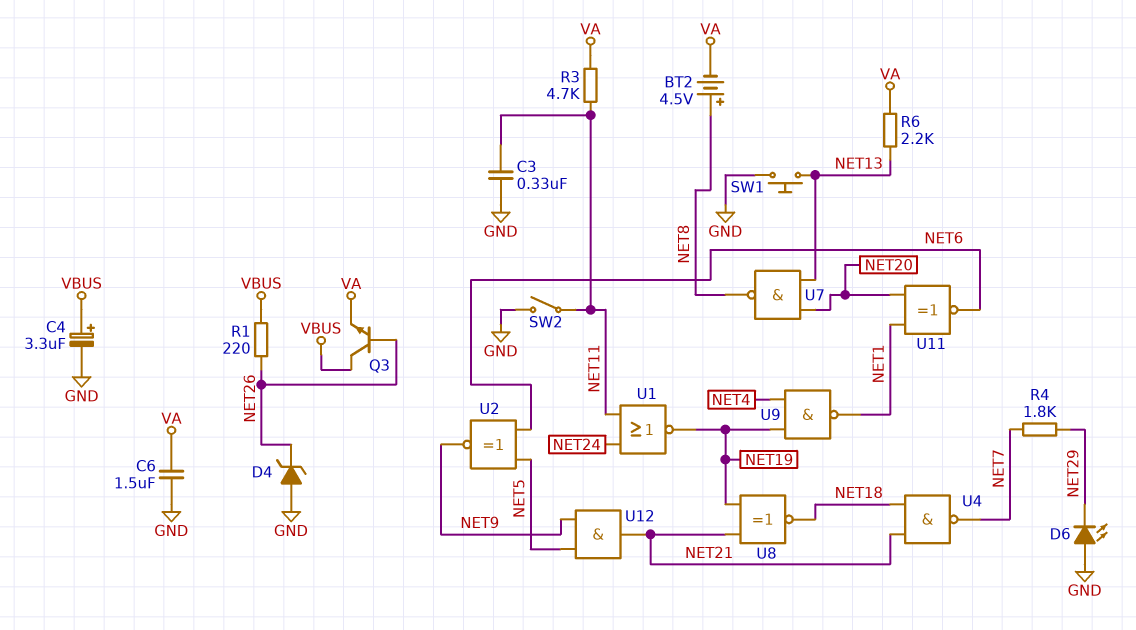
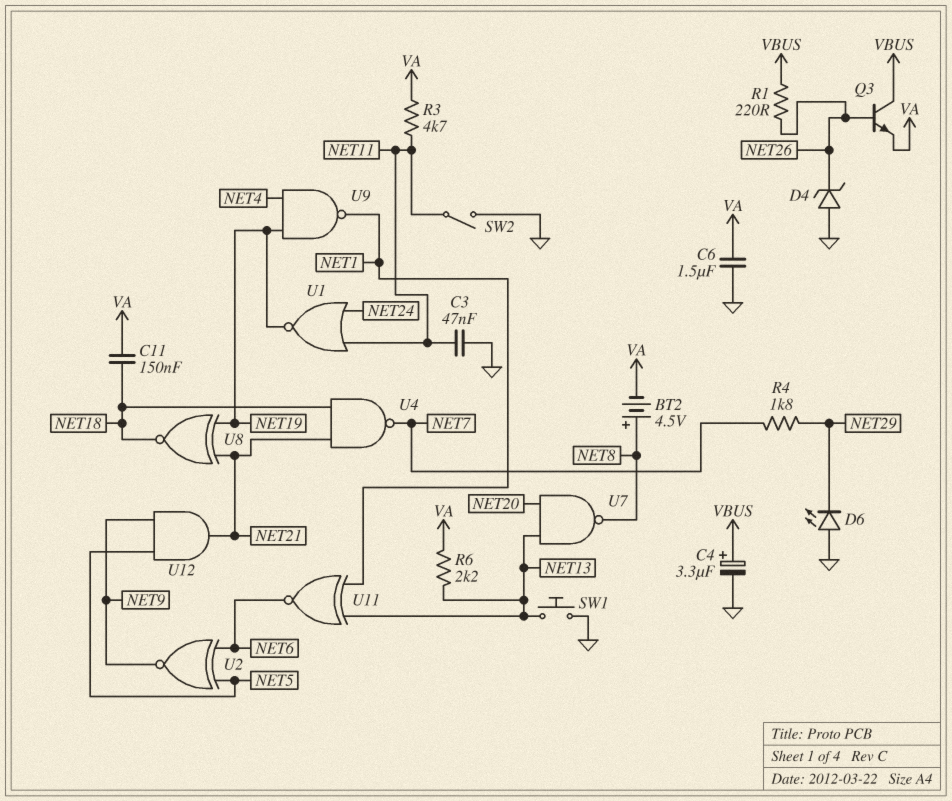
C3: 330nF (GND, NET11) -> 47nF (GND, NET11)
C11: none -> 150nF (NET18, VA)
U11: XNOR (in NET1, in NET20, out NET6) -> XNOR (in NET1, in NET13, out NET6)

